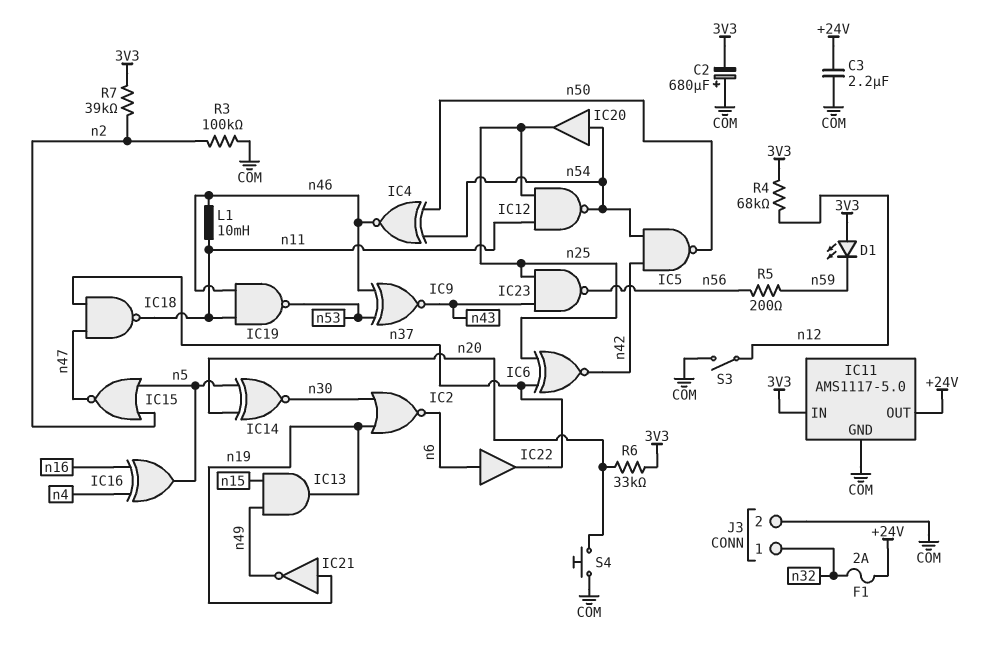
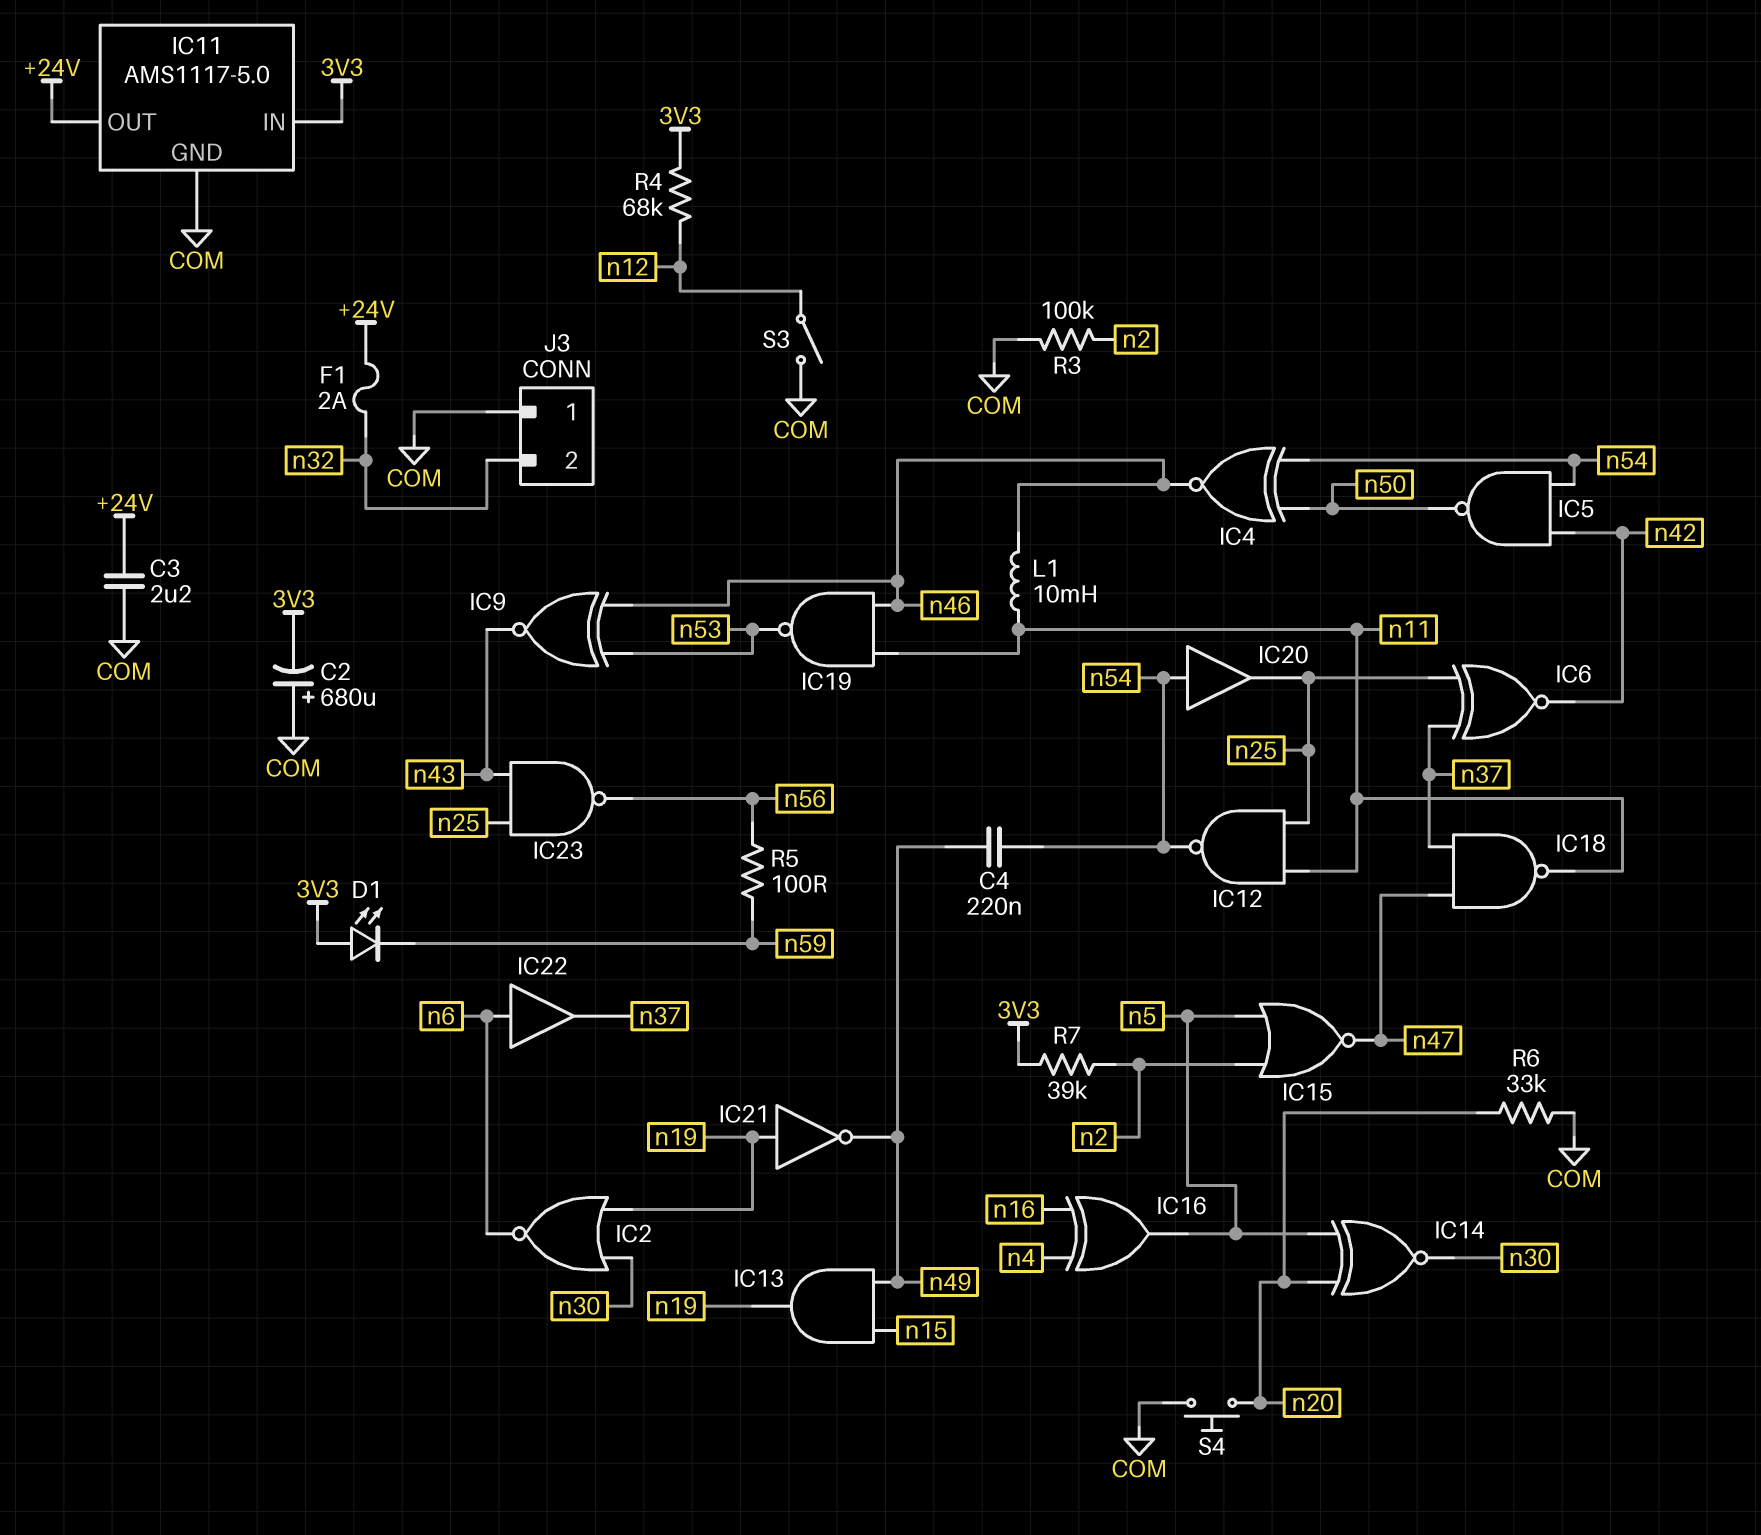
C4: none -> 220nF (n49, n54)
J3 pin 1: n32 -> COM
J3 pin 2: COM -> n32
R5: 200 (n56, n59) -> 100 (n56, n59)
R6: 33k (3V3, n20) -> 33k (COM, n20)

